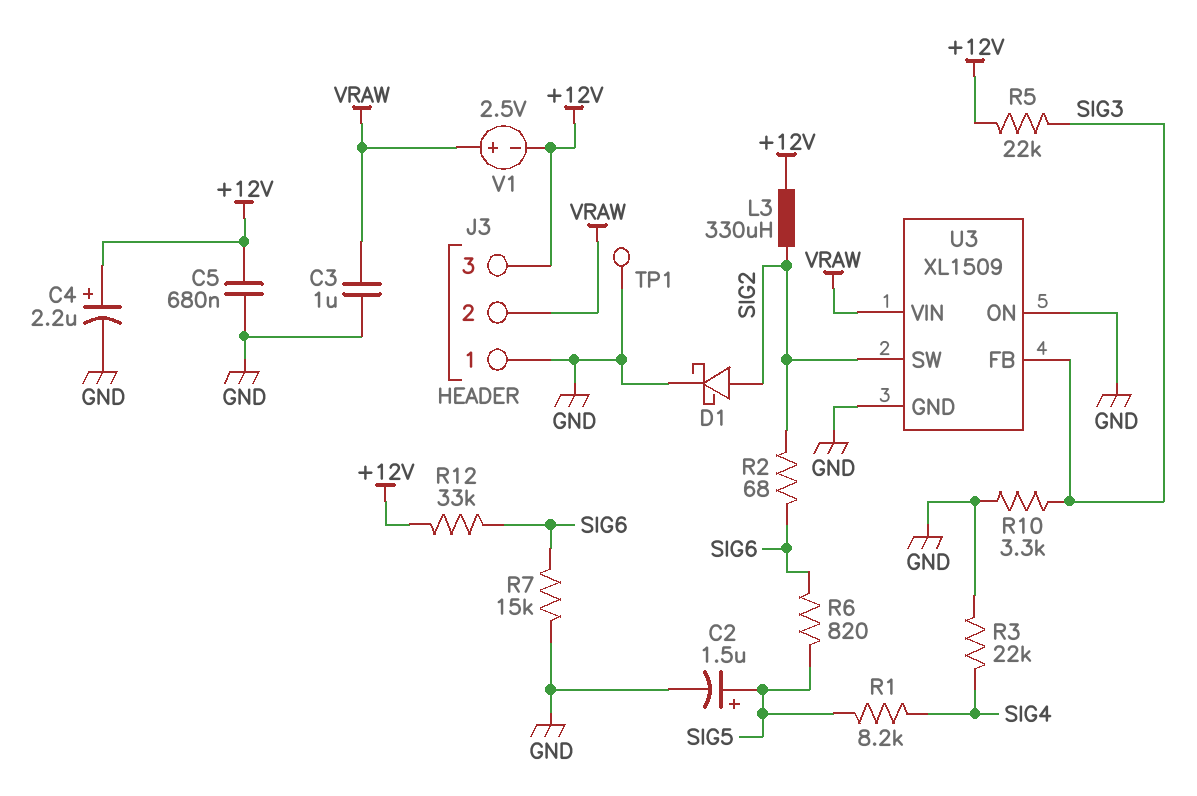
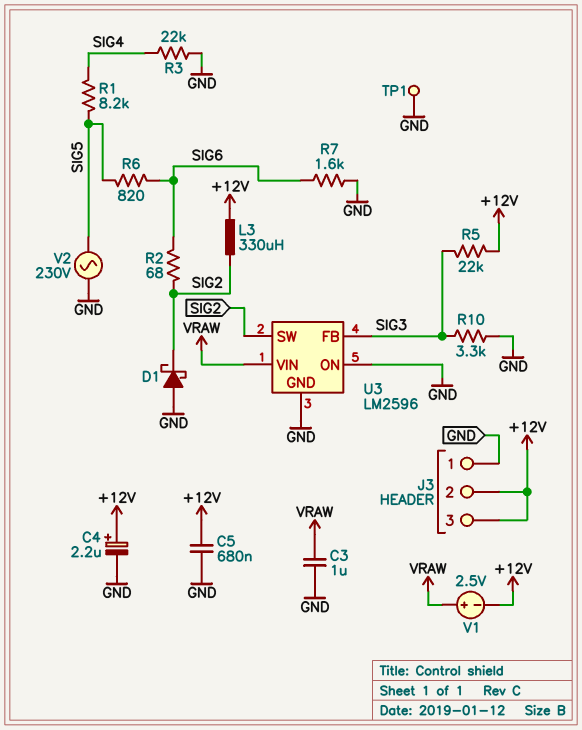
C2: 1.5uF (plus SIG5, minus GND) -> none
D1: schottky (A SIG2, K GND) -> schottky (A GND, K SIG2)
J3 pin 2: VRAW -> +12V
R7: 15k (GND, SIG6) -> 1.6k (GND, SIG6)
R12: 33k (+12V, SIG6) -> none
U3: XL1509 -> LM2596
V2: none -> AC 230V (GND, SIG5)

